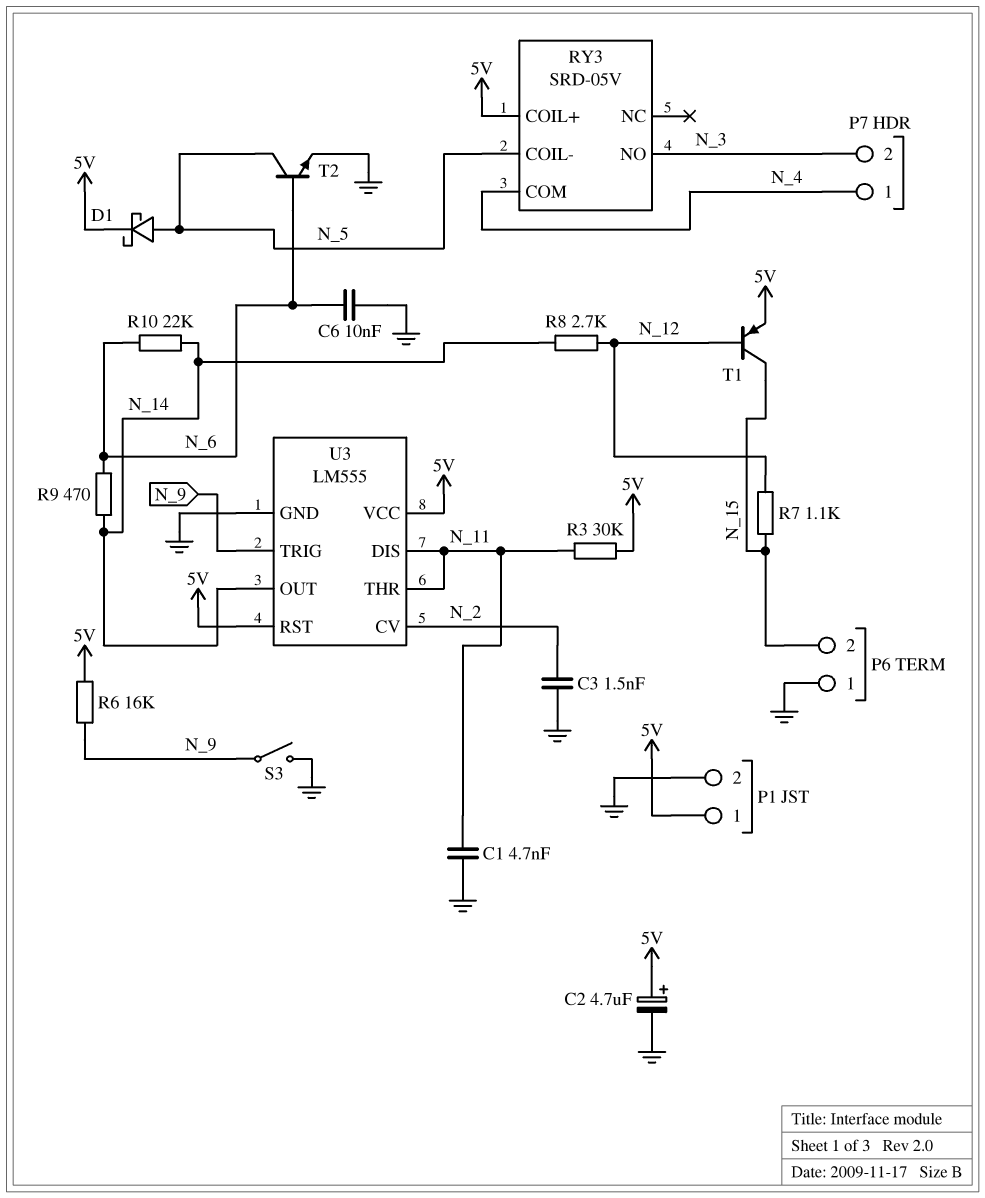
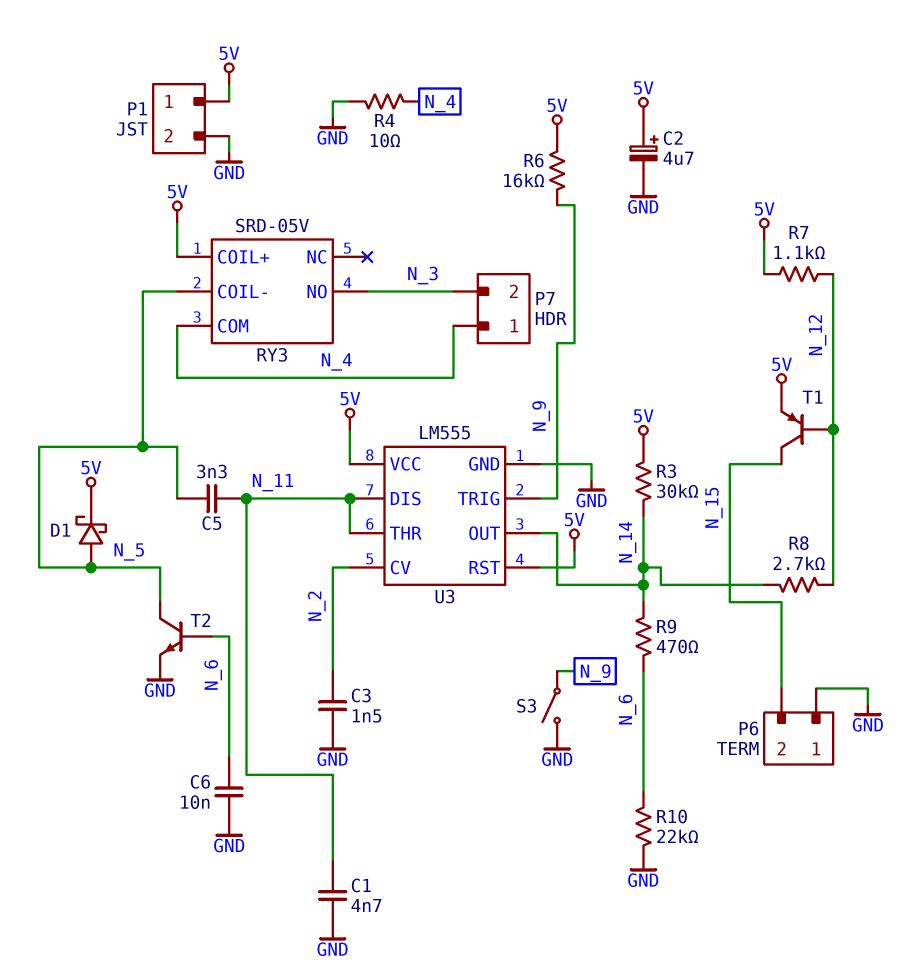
C5: none -> 3.3nF (N_5, N_11)
R3: 30k (5V, N_11) -> 30k (5V, N_14)
R4: none -> 10 (GND, N_4)
R7: 1.1k (N_12, N_15) -> 1.1k (5V, N_12)
R10: 22k (N_6, N_14) -> 22k (GND, N_6)

